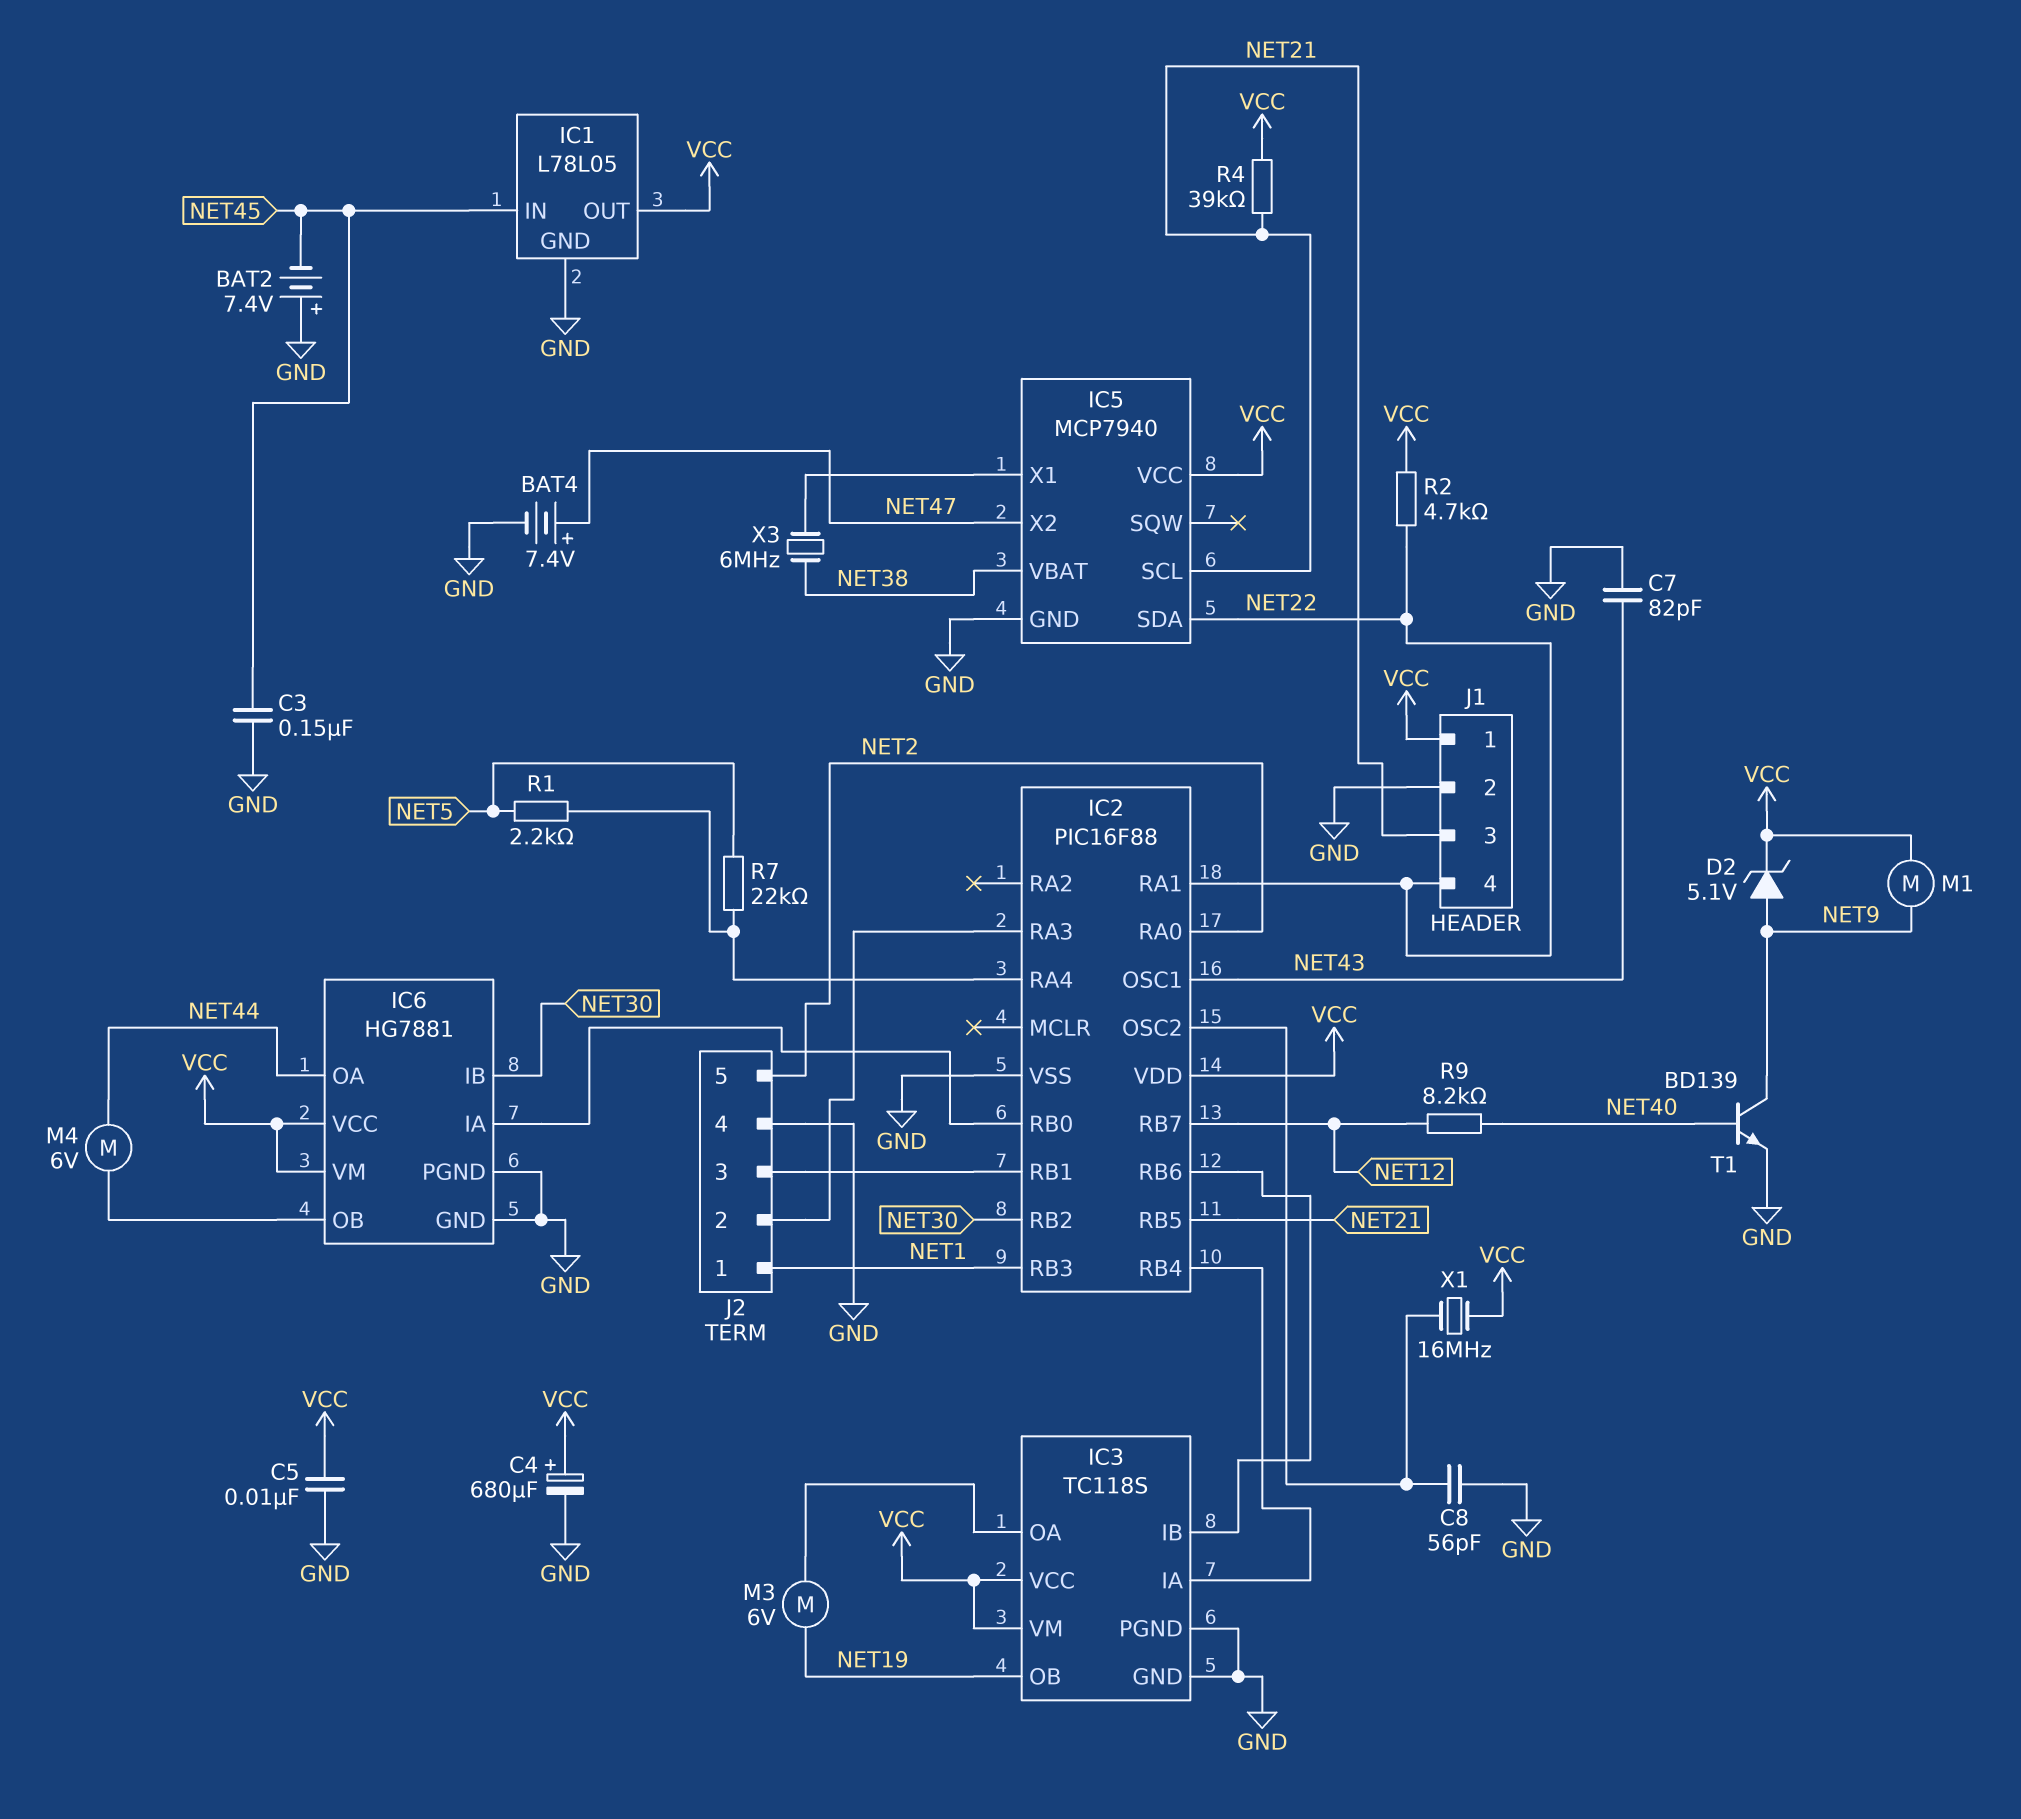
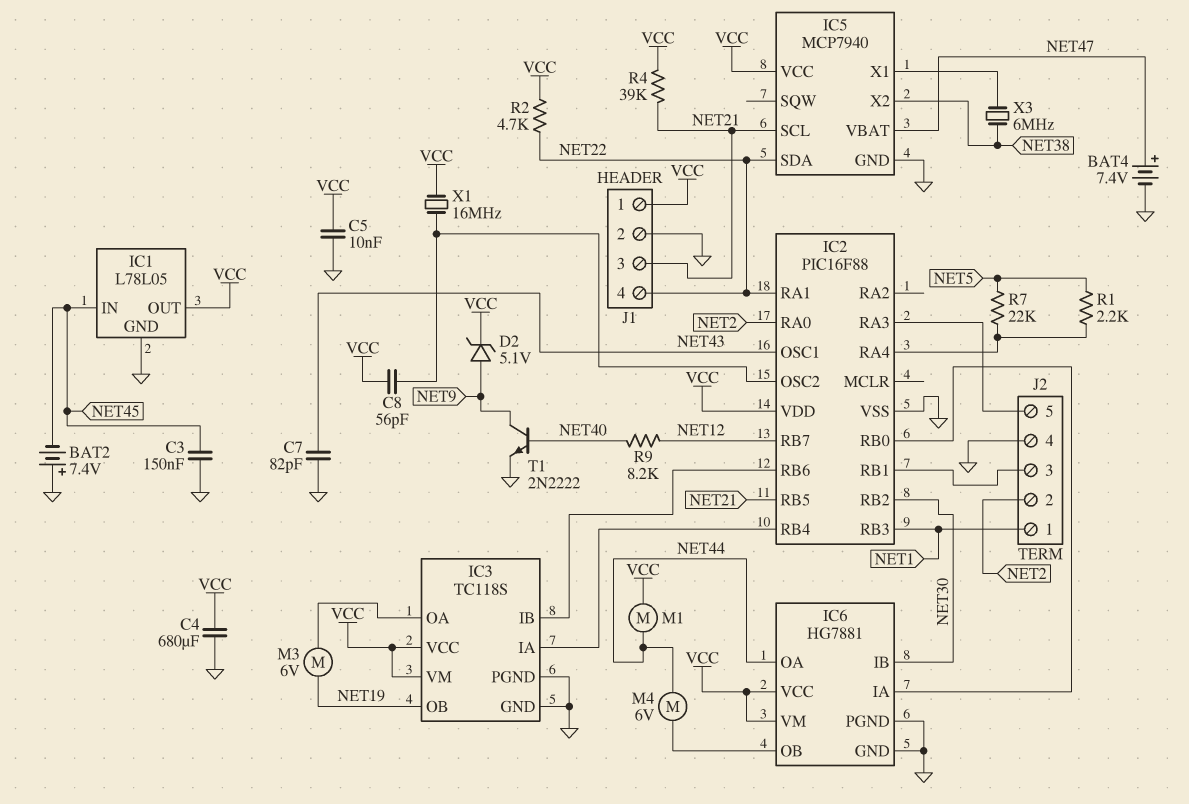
C4: 680uF (plus VCC, minus GND) -> 680uF (GND, VCC)
C8: 56pF (GND, IC2/OSC2) -> 56pF (IC2/OSC2, VCC)
IC5 pin VBAT: NET38 -> NET47
IC5 pin X2: NET47 -> NET38
J2 pin 2: IC2/RA3 -> NET2
J2 pin 5: NET2 -> IC2/RA3
M1: motor (NET9, VCC) -> motor (NET44, VCC)
T1: NPN BD139 (B NET40, C NET9, E GND) -> NPN 2N2222 (B NET40, C NET9, E GND)

